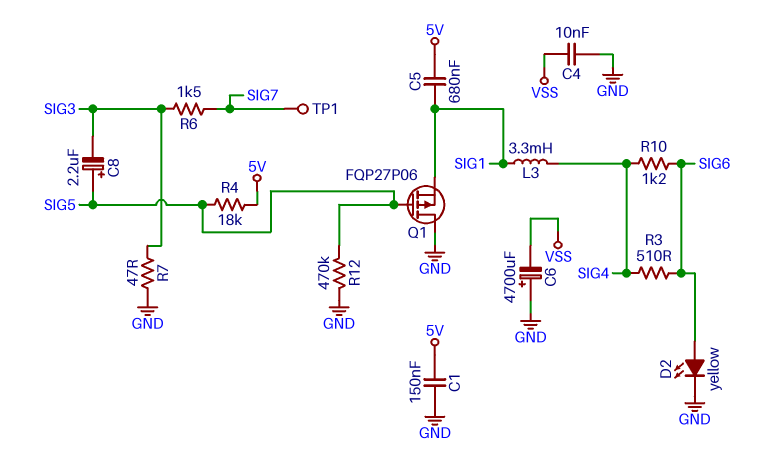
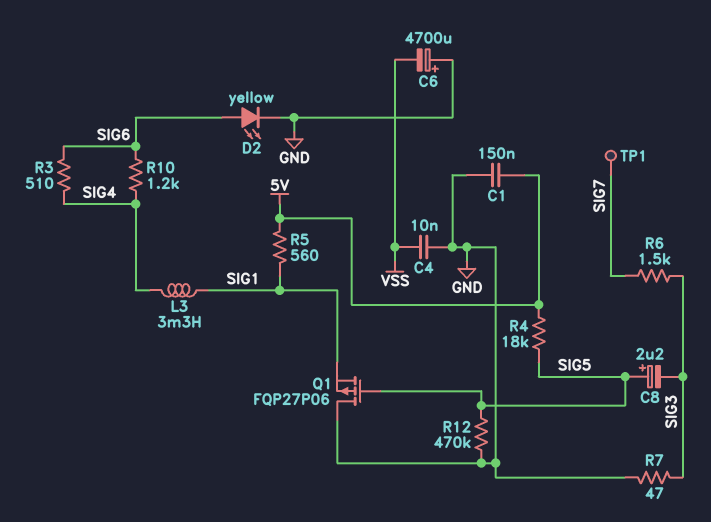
C5: 680nF (5V, SIG1) -> none
R5: none -> 560 (5V, SIG1)

